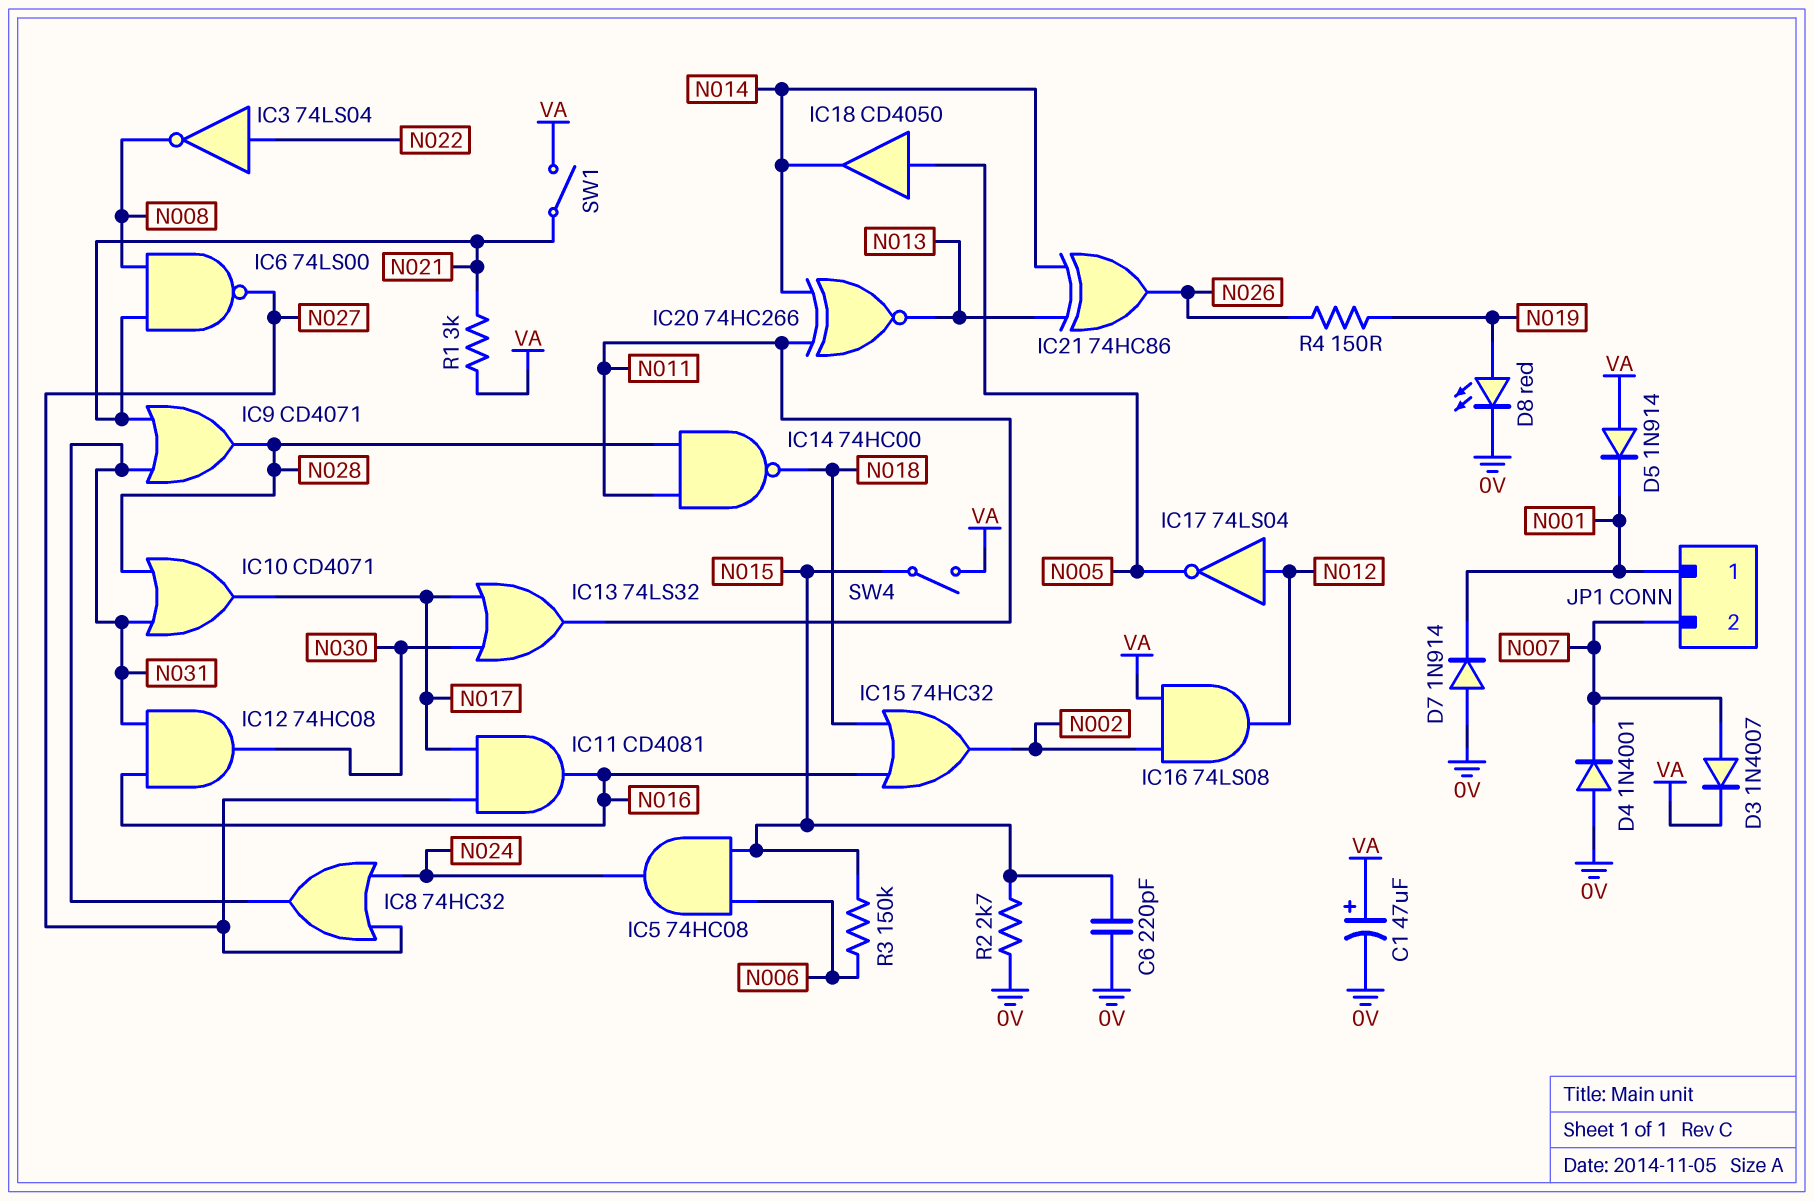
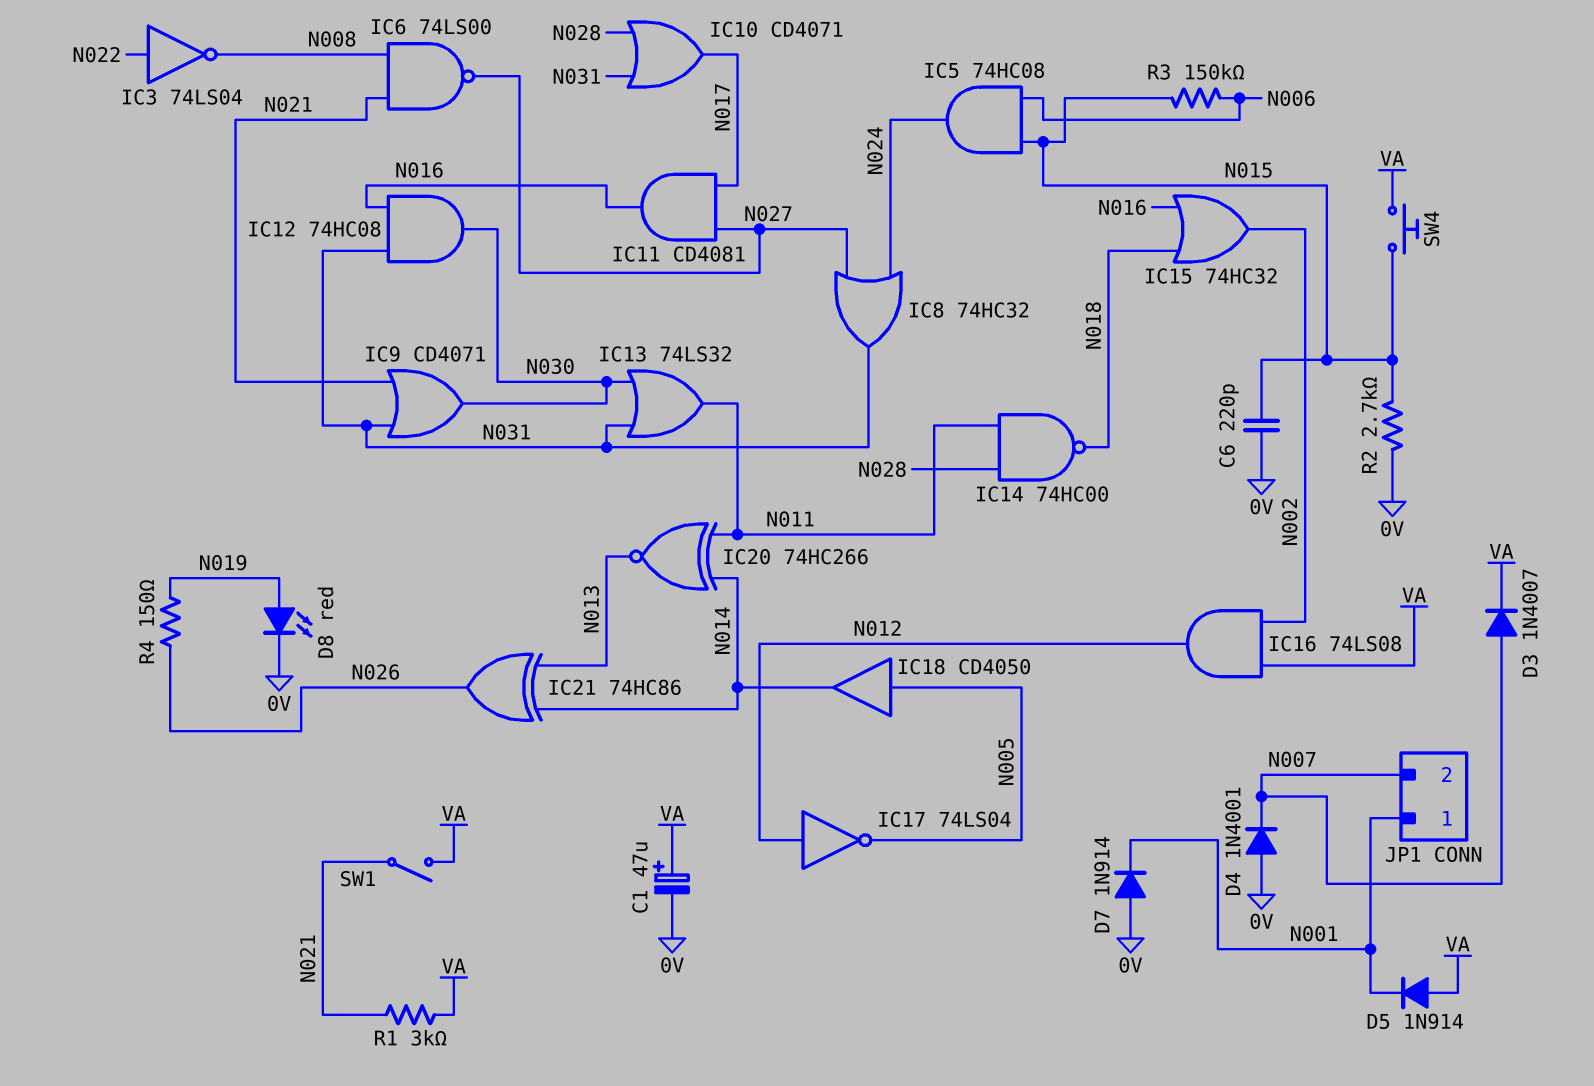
IC9: OR CD4071 (in N021, in N031, out N028) -> OR CD4071 (in N021, in N031, out N030)
IC13: OR 74LS32 (in N017, in N030, out N011) -> OR 74LS32 (in N030, in N031, out N011)
SW4: switch (N015, VA) -> button (N015, VA)

